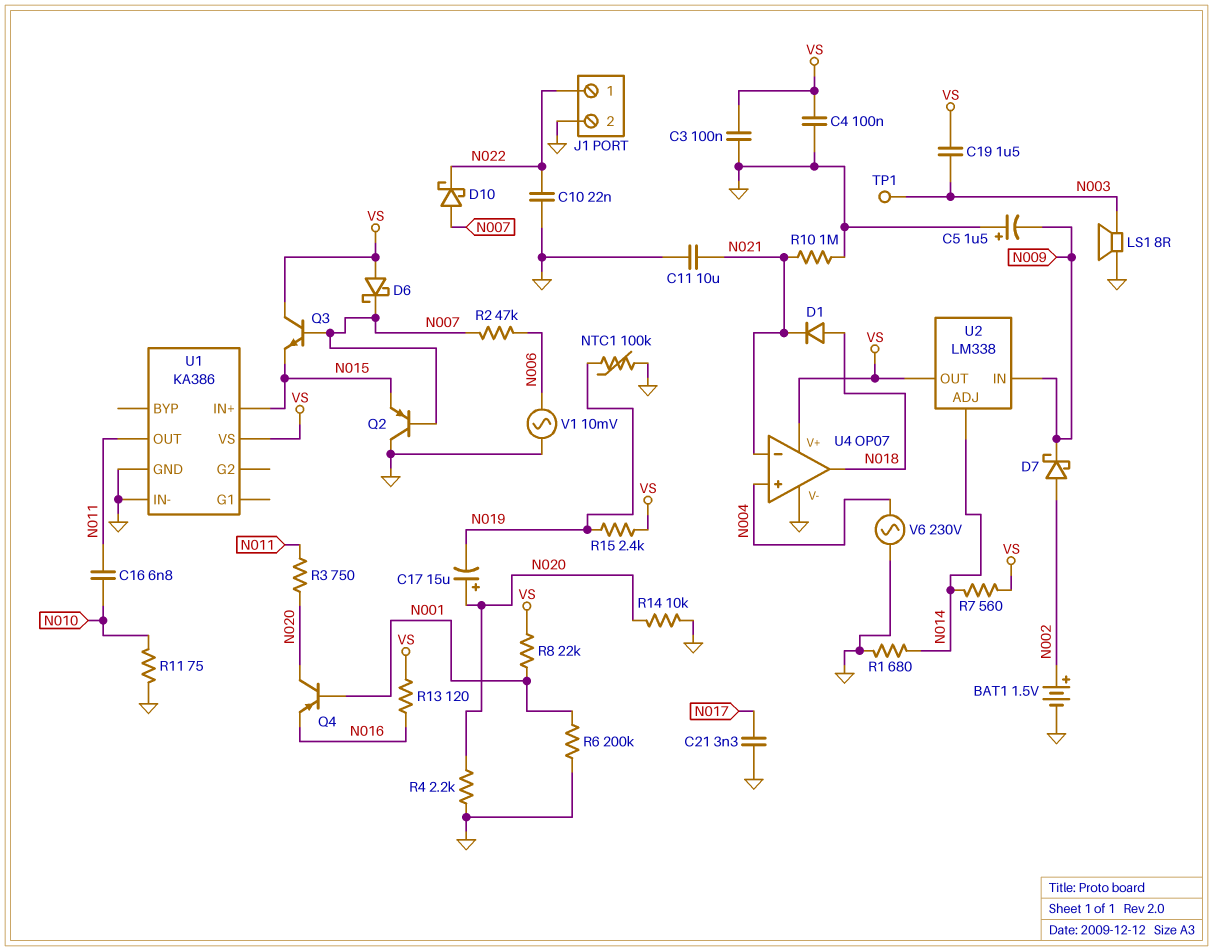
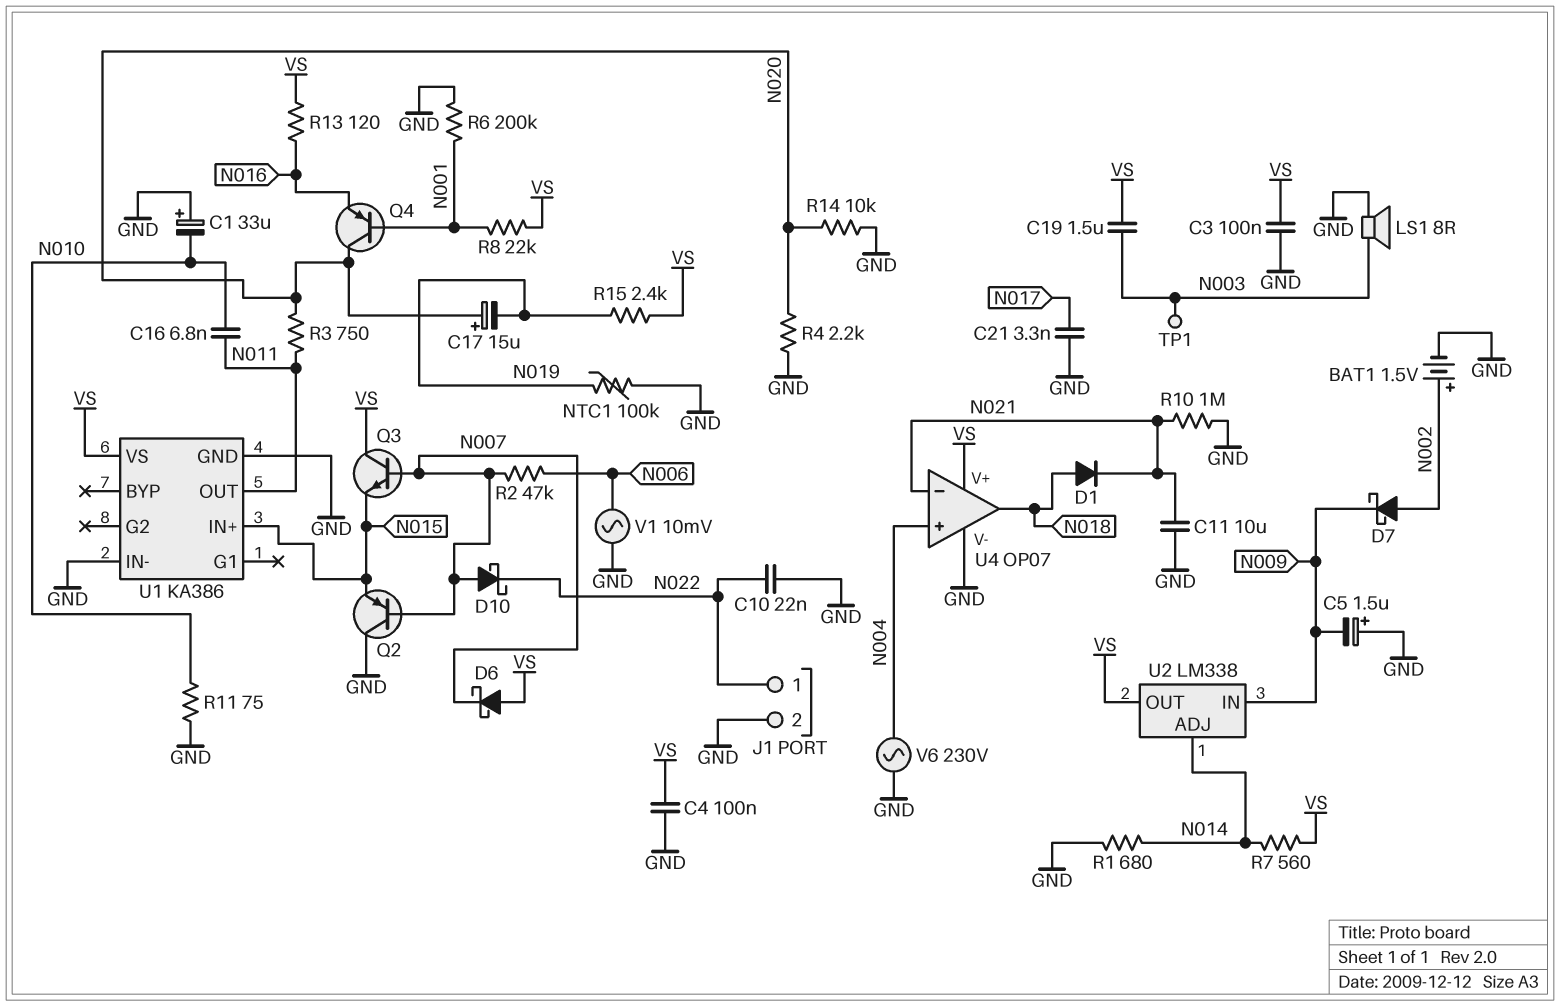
C1: none -> 33uF (plus GND, minus N010)

